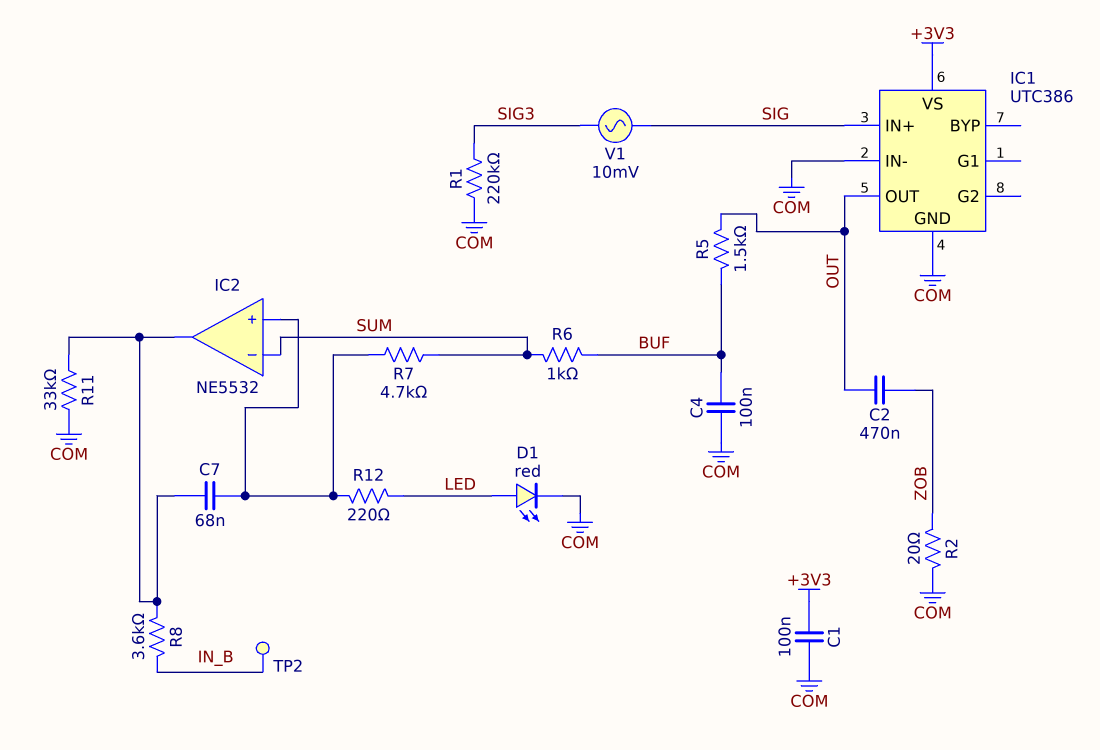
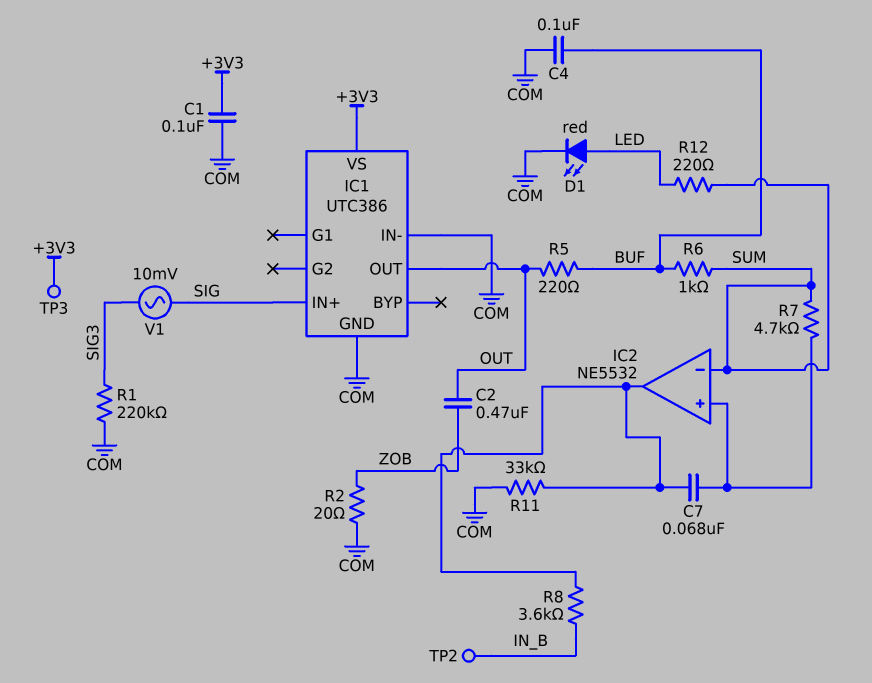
R5: 1.5k (BUF, OUT) -> 220 (BUF, OUT)
R12: 220 (IC2/in+, LED) -> 220 (LED, SUM)
TP3: none -> test point (+3V3)

